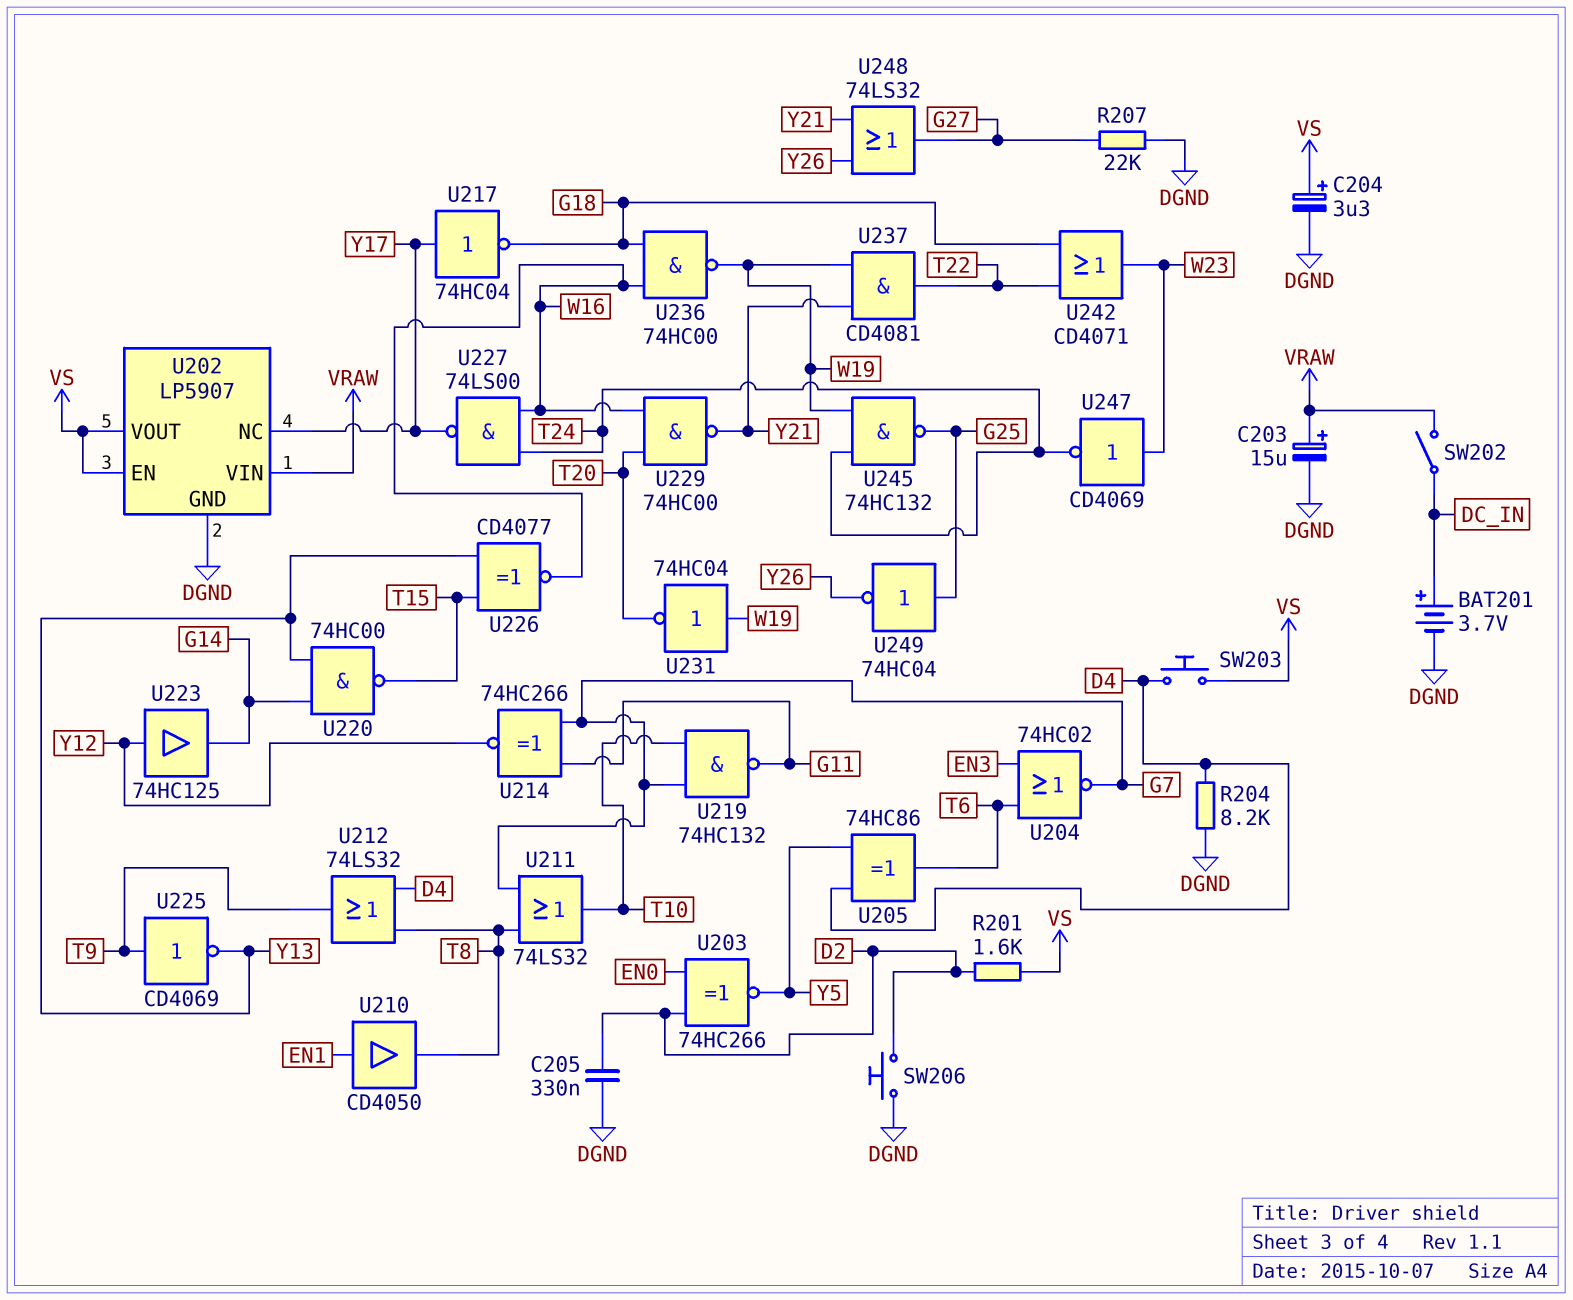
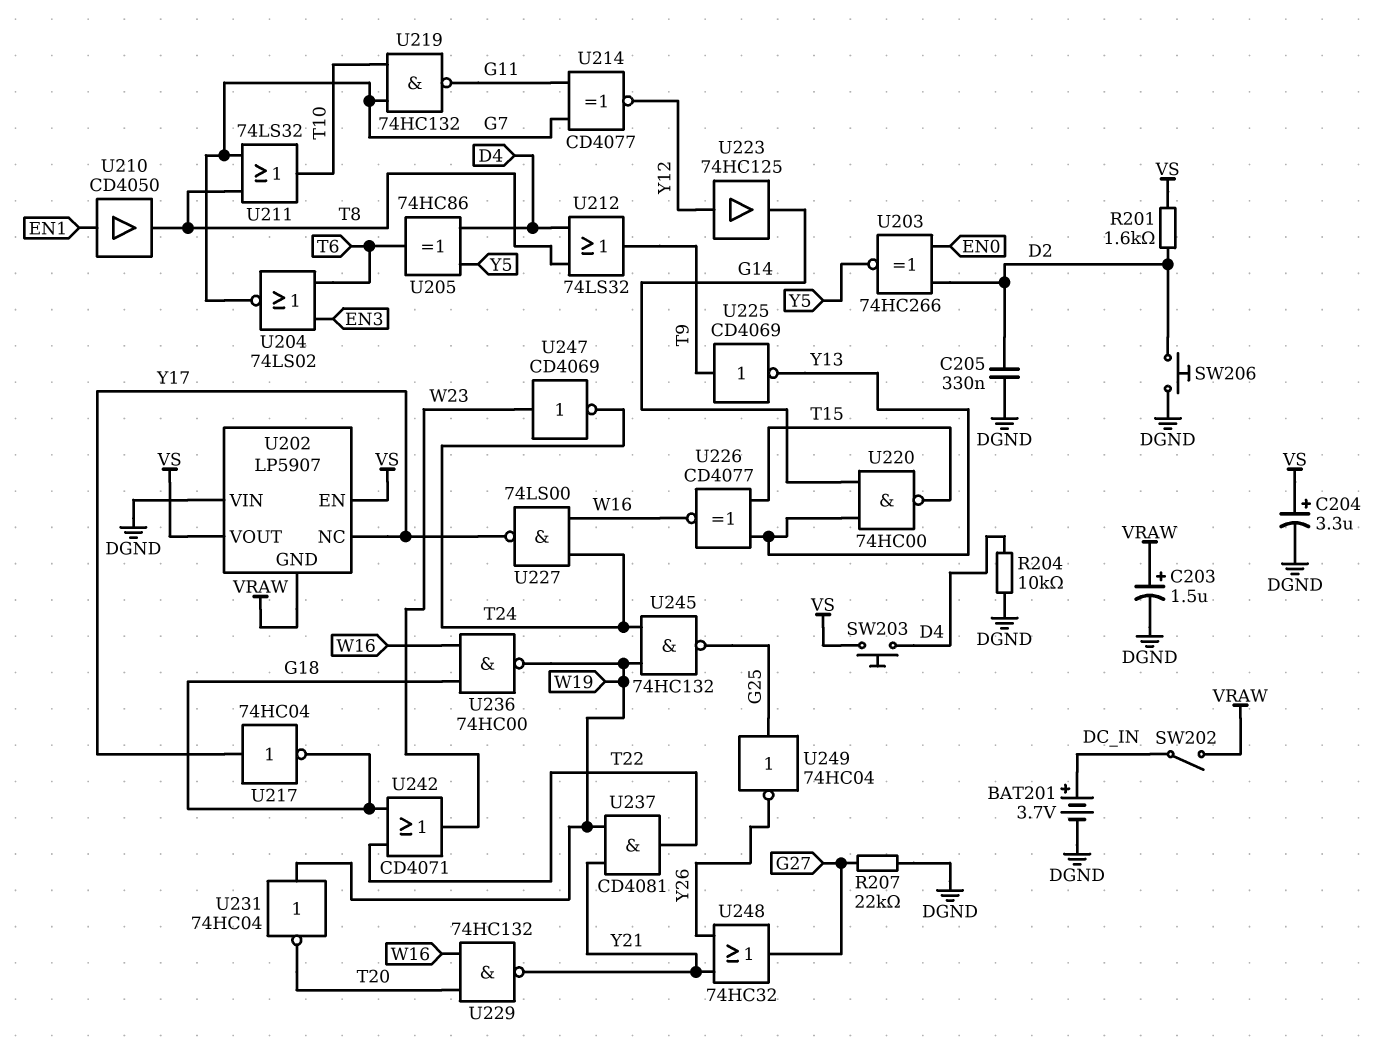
C203: 15uF (plus VRAW, minus DGND) -> 1.5uF (plus VRAW, minus DGND)
R204: 8.2k (D4, DGND) -> 10k (D4, DGND)
U202 pin GND: DGND -> VRAW
U202 pin VIN: VRAW -> DGND
U204: NOR 74HC02 (in EN3, in T6, out G7) -> NOR 74LS02 (in EN3, in T6, out G7)
U214: XNOR 74HC266 (in G7, in G11, out Y12) -> XNOR CD4077 (in G7, in G11, out Y12)
U229: NAND 74HC00 (in T20, in W16, out Y21) -> NAND 74HC132 (in T20, in W16, out Y21)
U248: OR 74LS32 (in Y21, in Y26, out G27) -> OR 74HC32 (in Y21, in Y26, out G27)

